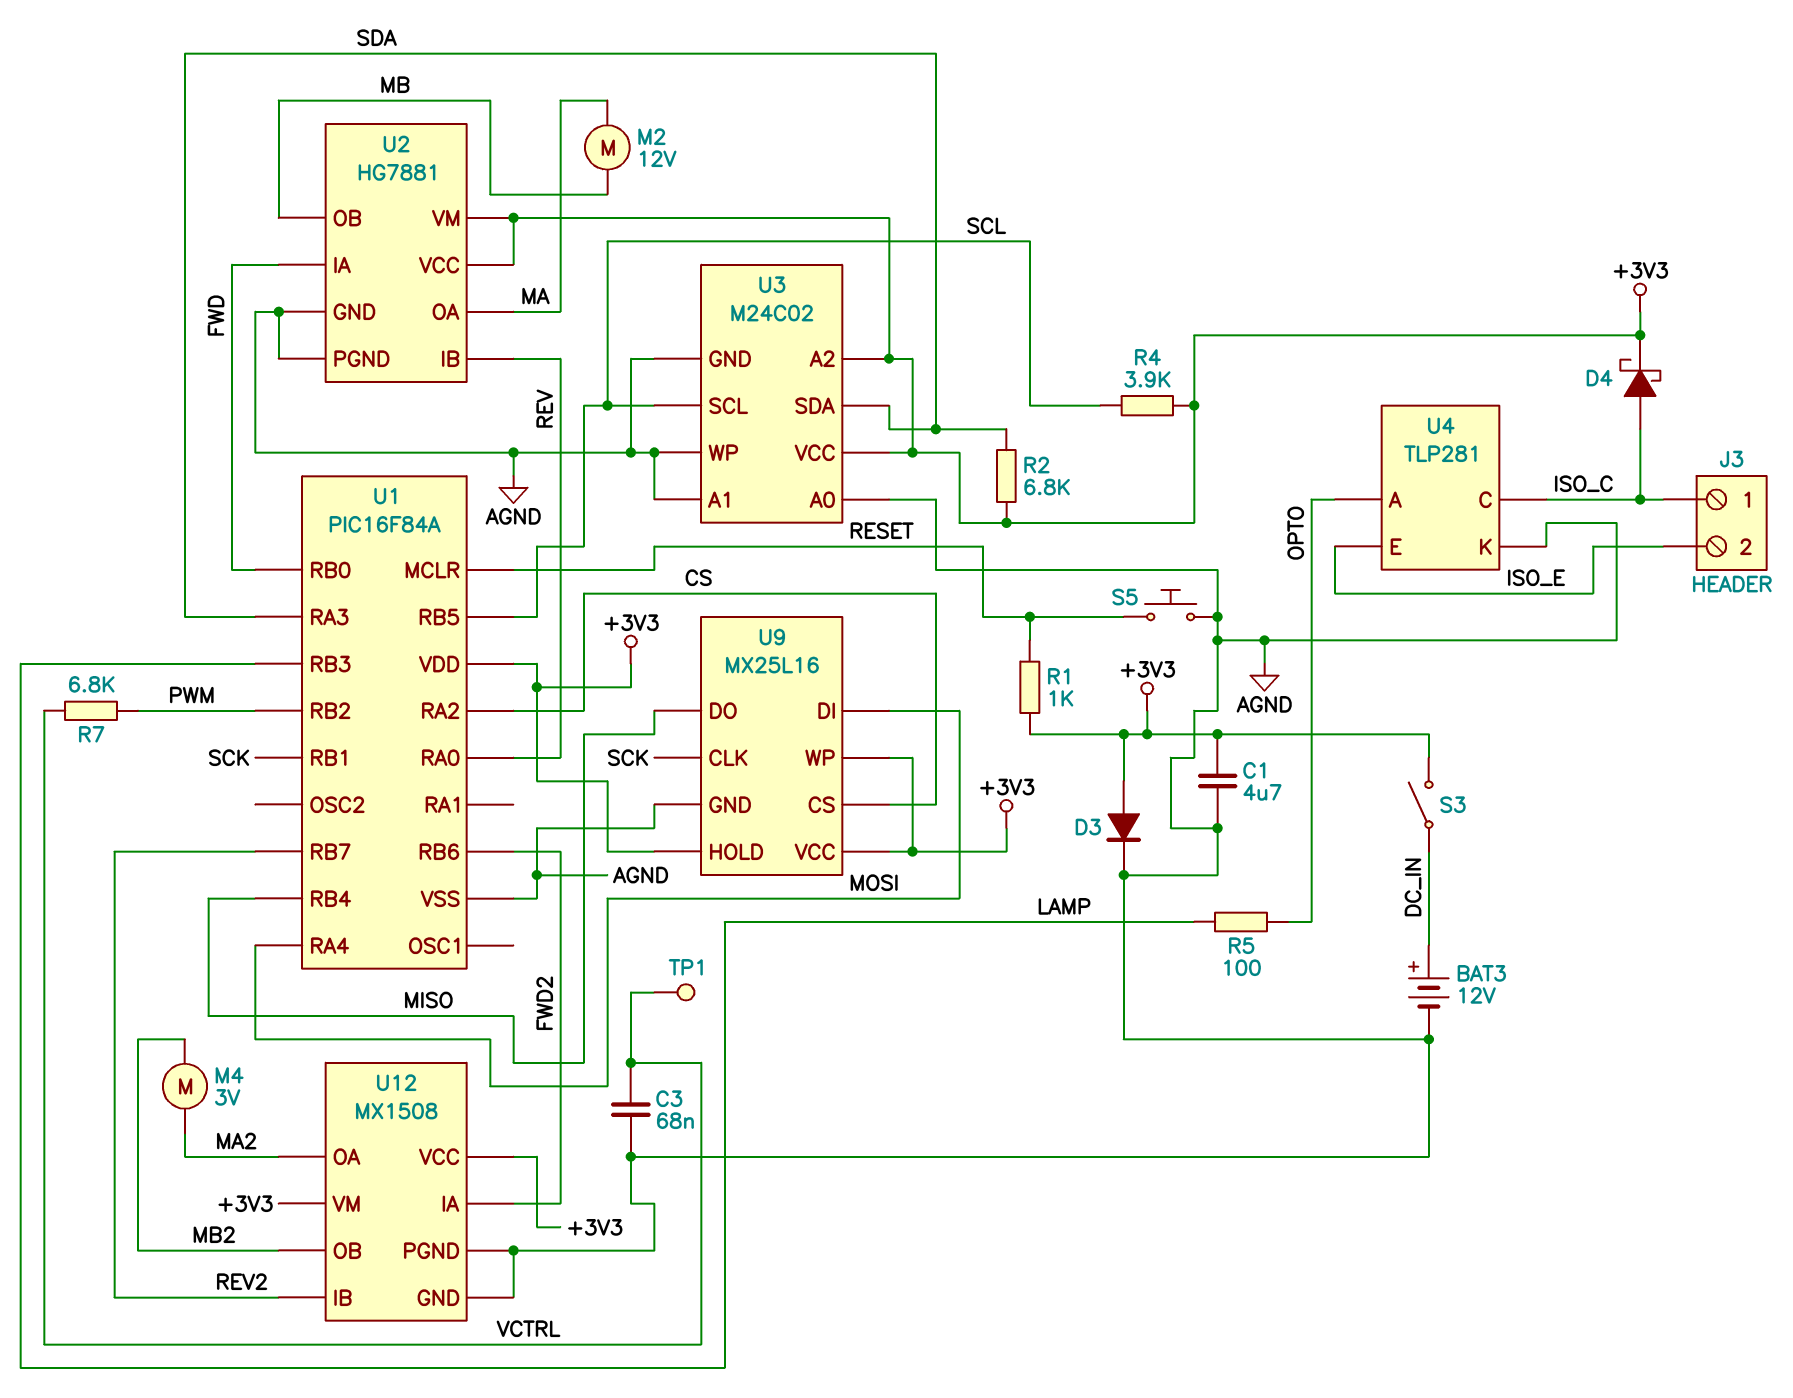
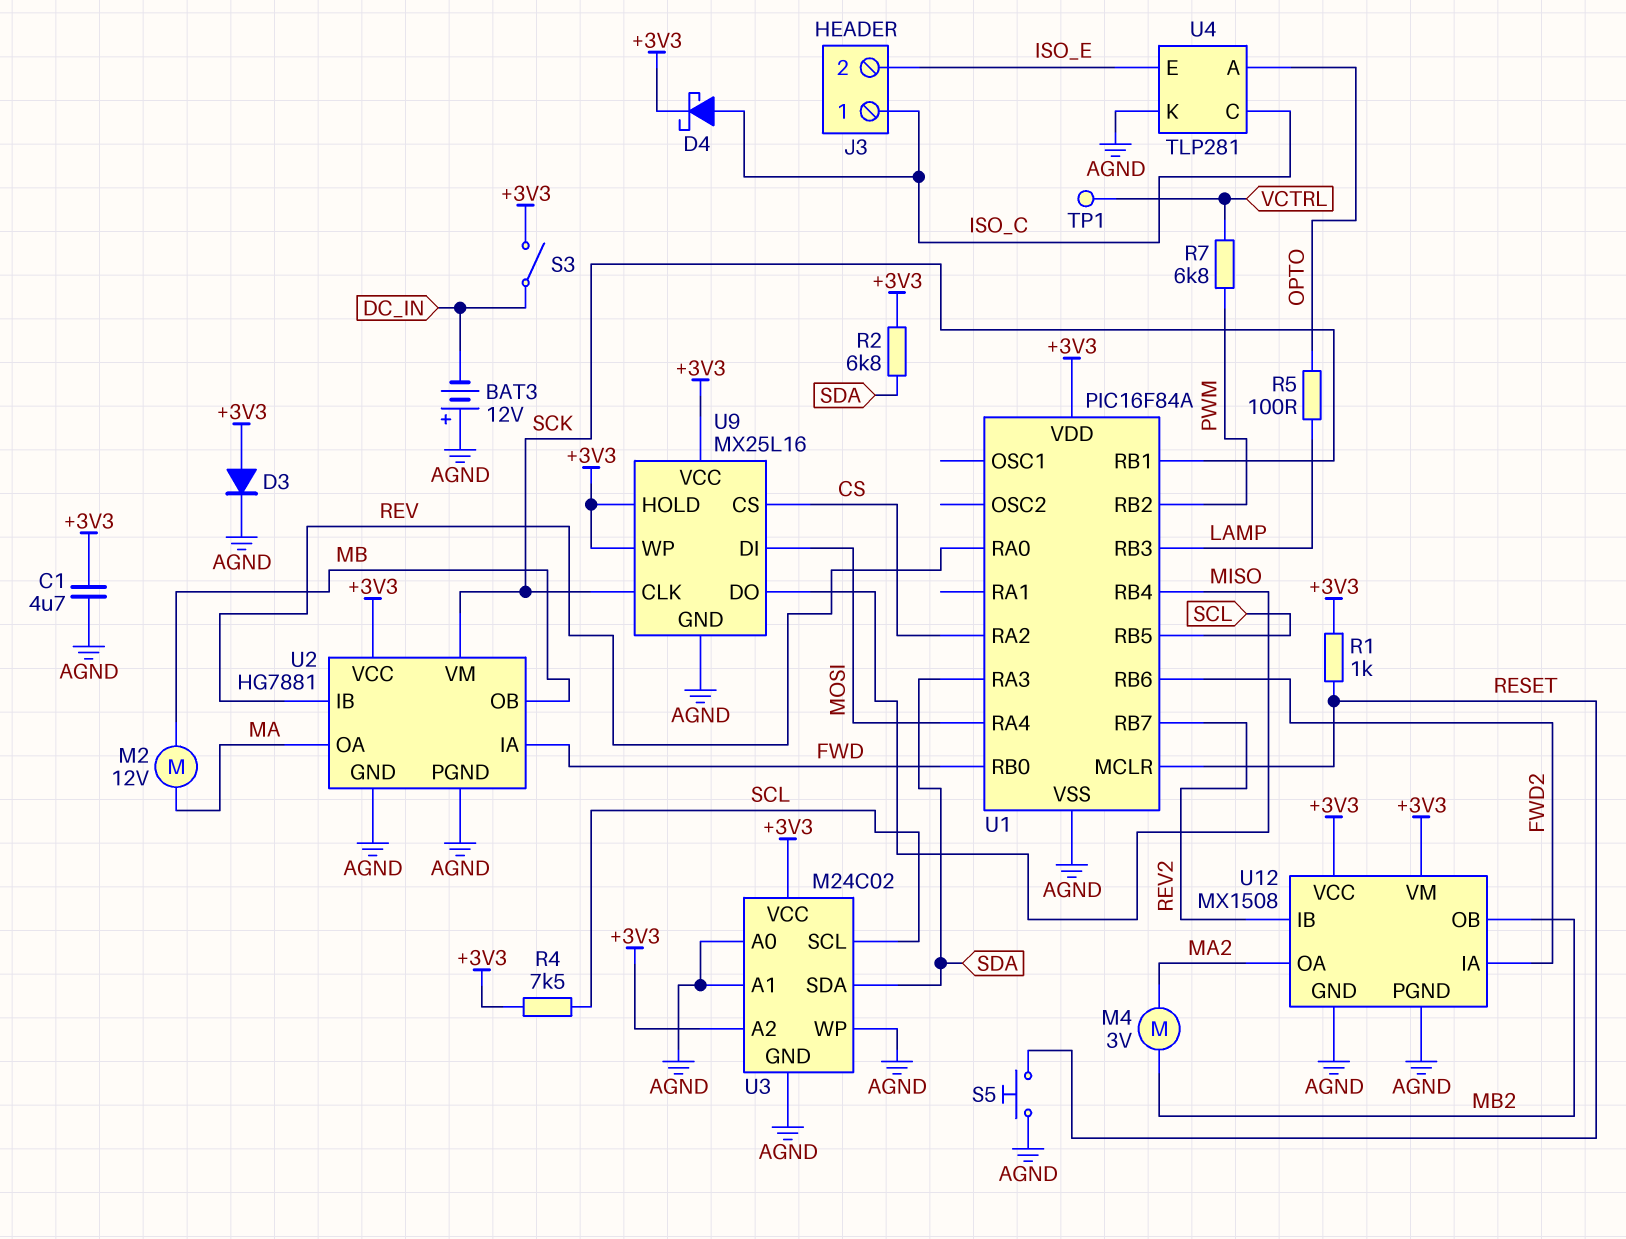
BAT3: 12V (plus DC_IN, minus AGND) -> 12V (plus AGND, minus DC_IN)
C3: 68nF (AGND, VCTRL) -> none
R4: 3.9k (+3V3, SCL) -> 7.5k (+3V3, SCL)
U2 pin VM: +3V3 -> SCK

